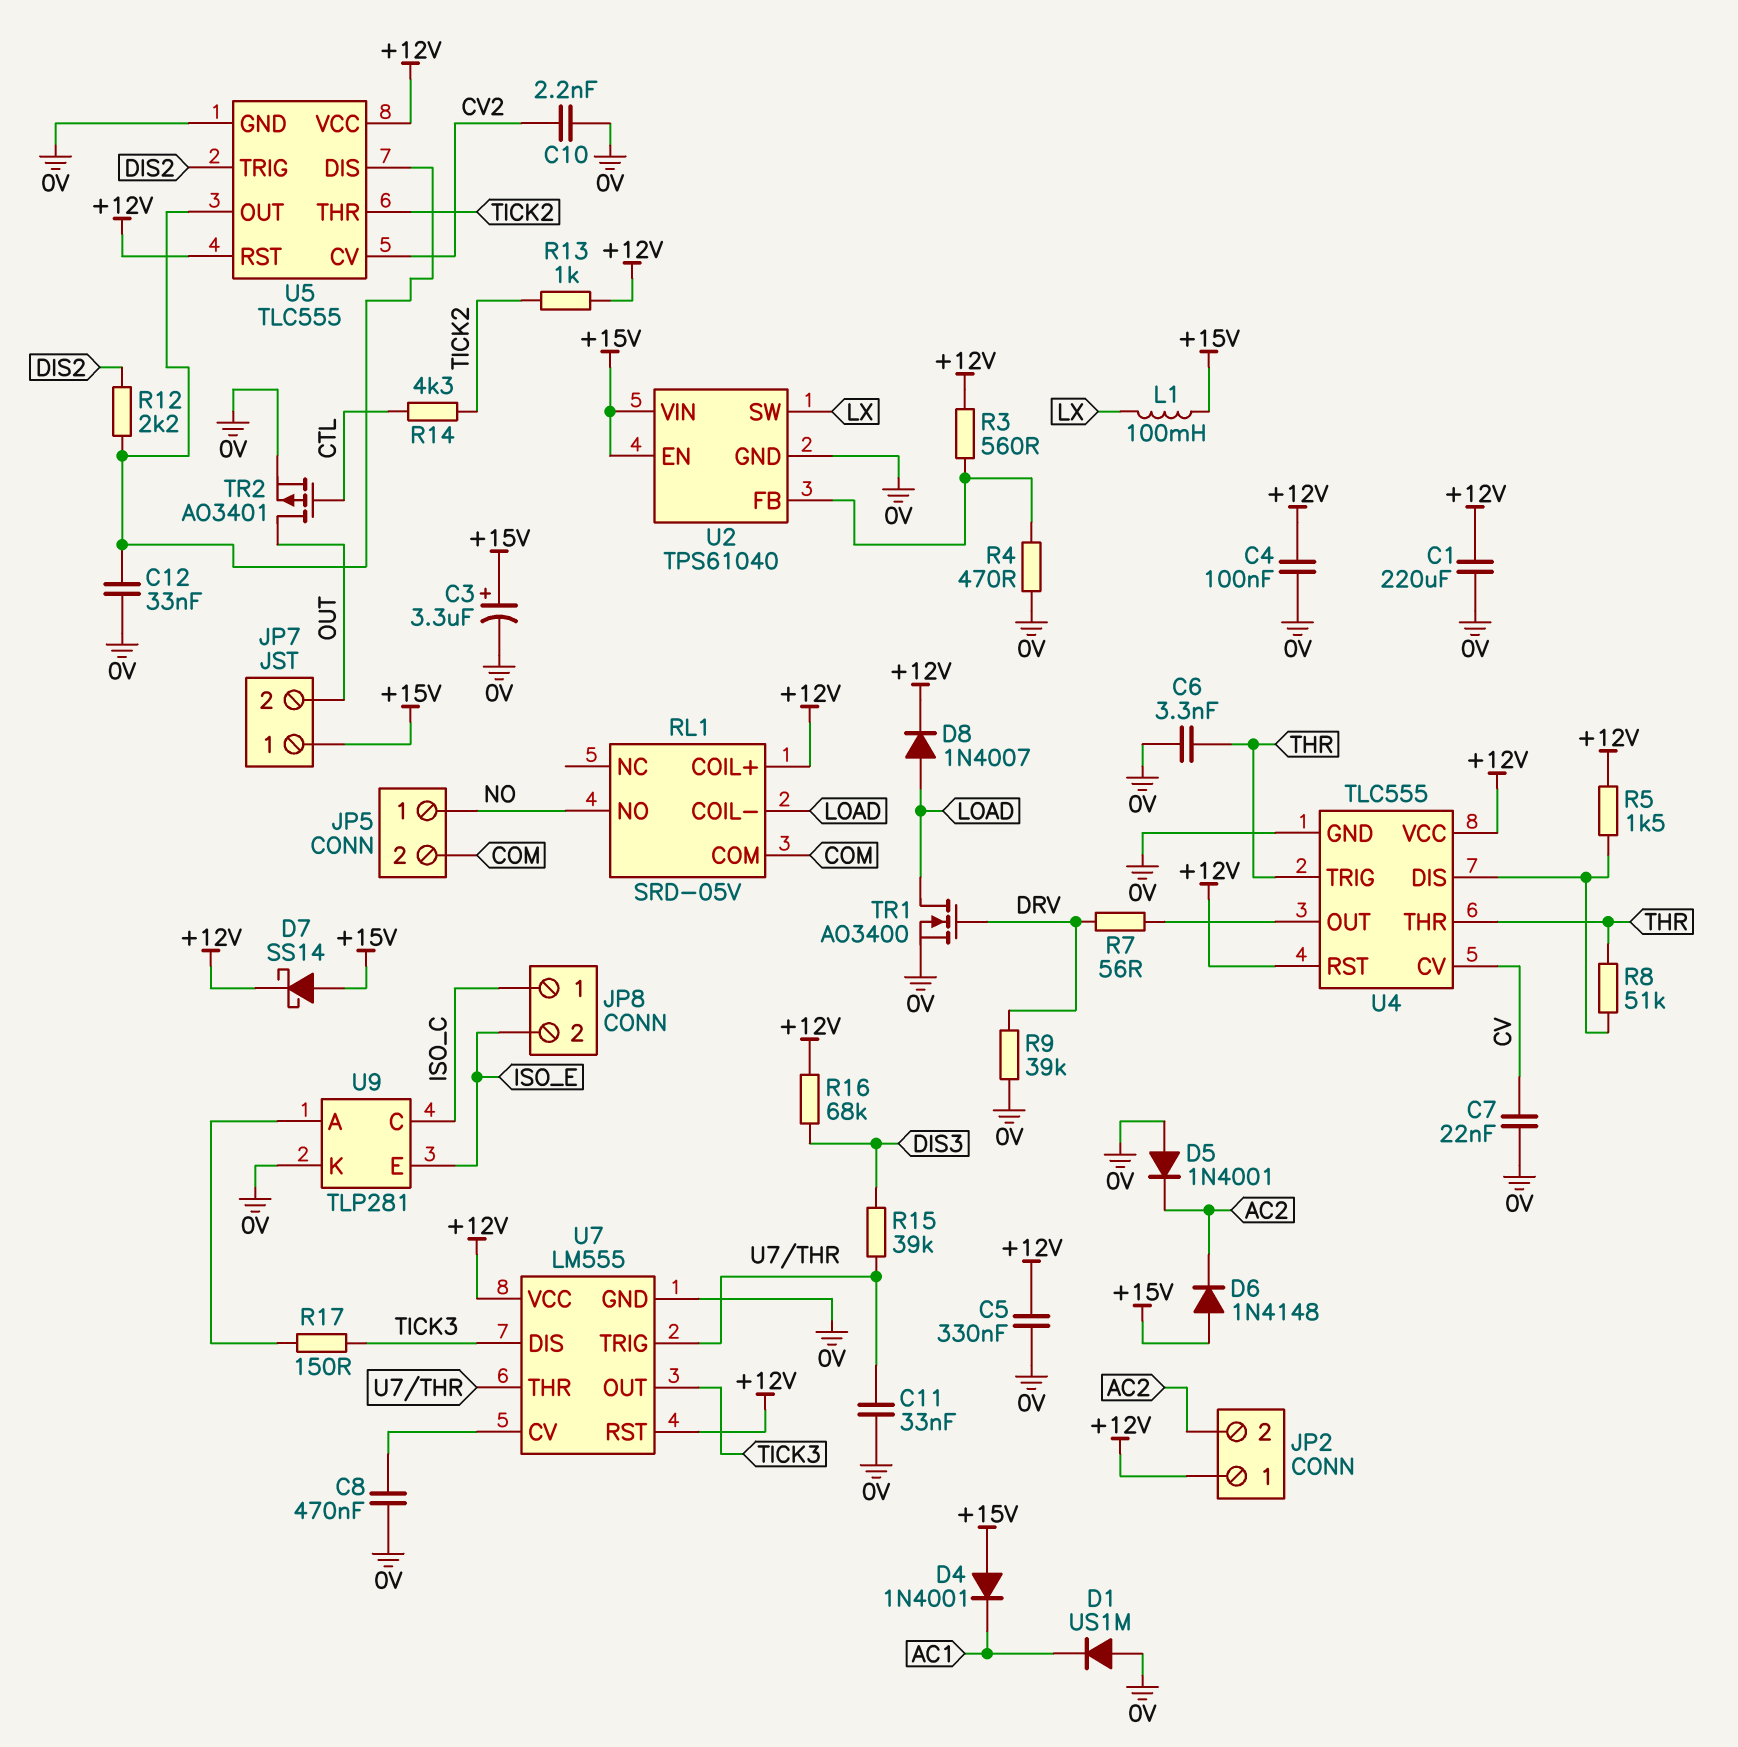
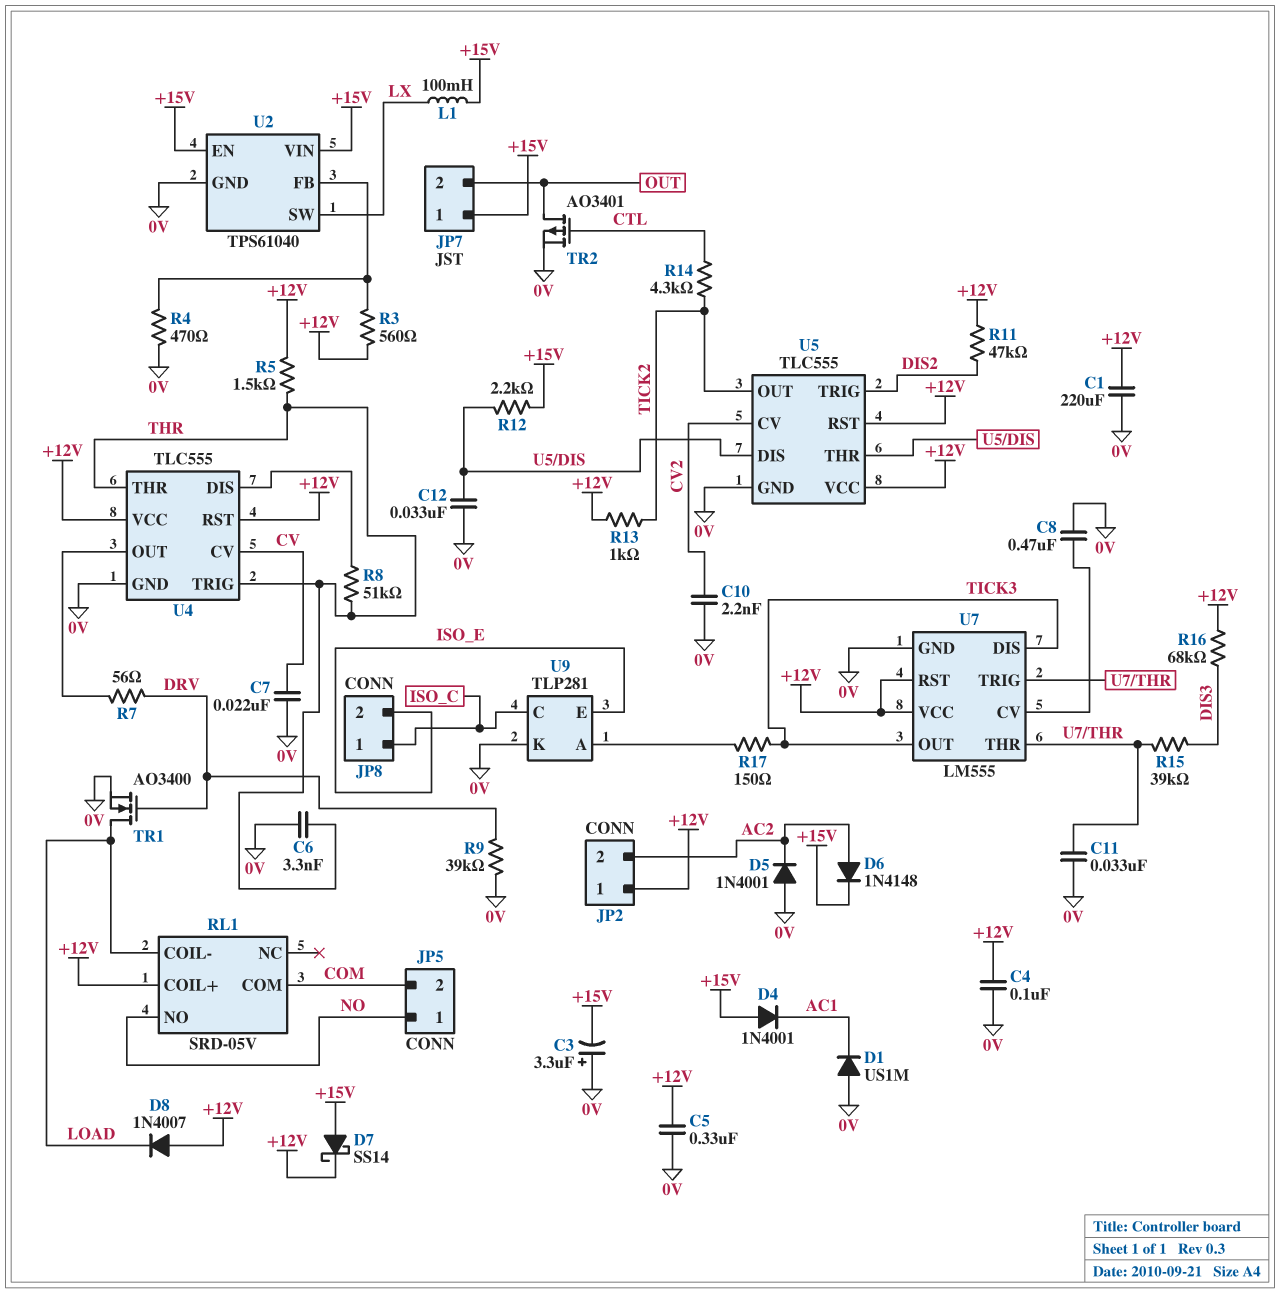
C3: 3.3uF (plus +15V, minus 0V) -> 3.3uF (plus 0V, minus +15V)
D6: diode 1N4148 (A +15V, K AC2) -> diode 1N4148 (A AC2, K +15V)
D8: diode 1N4007 (A LOAD, K +12V) -> diode 1N4007 (A +12V, K LOAD)
R5: 1.5k (+12V, U4/DIS) -> 1.5k (+12V, THR)
R11: none -> 47k (+12V, DIS2)
R12: 2.2k (DIS2, U5/DIS) -> 2.2k (+15V, U5/DIS)
U5 pin OUT: U5/DIS -> TICK2
U5 pin THR: TICK2 -> U5/DIS

